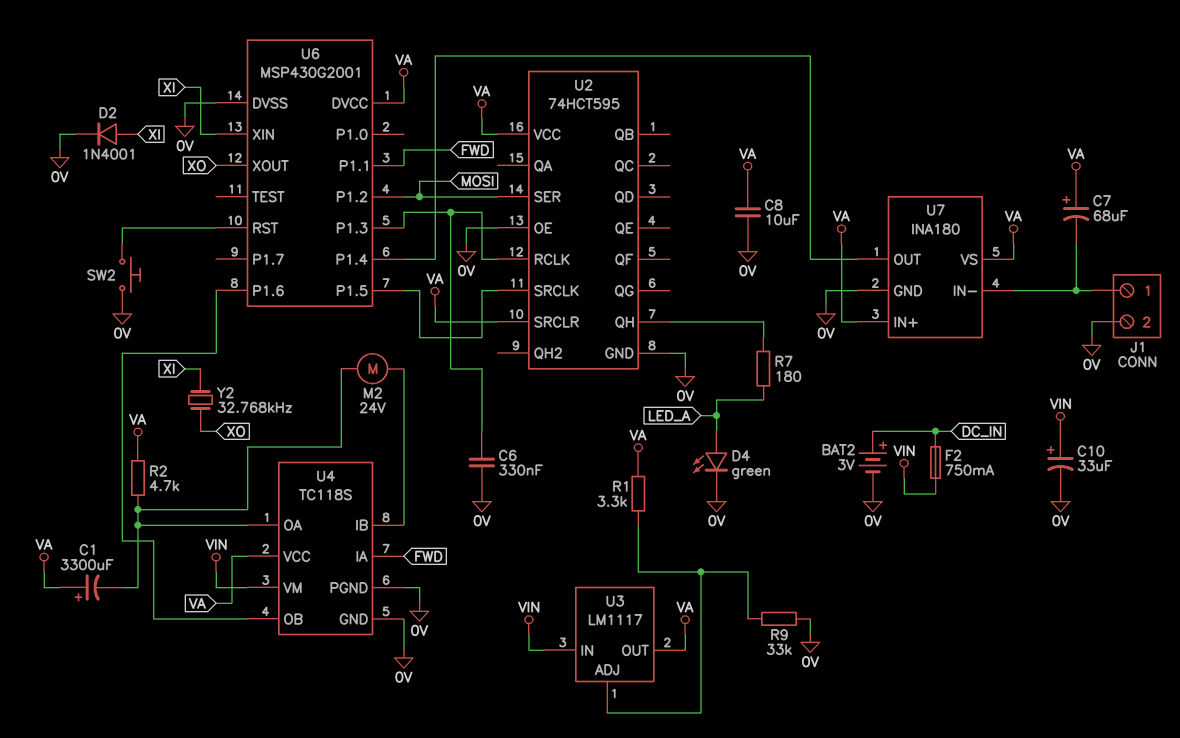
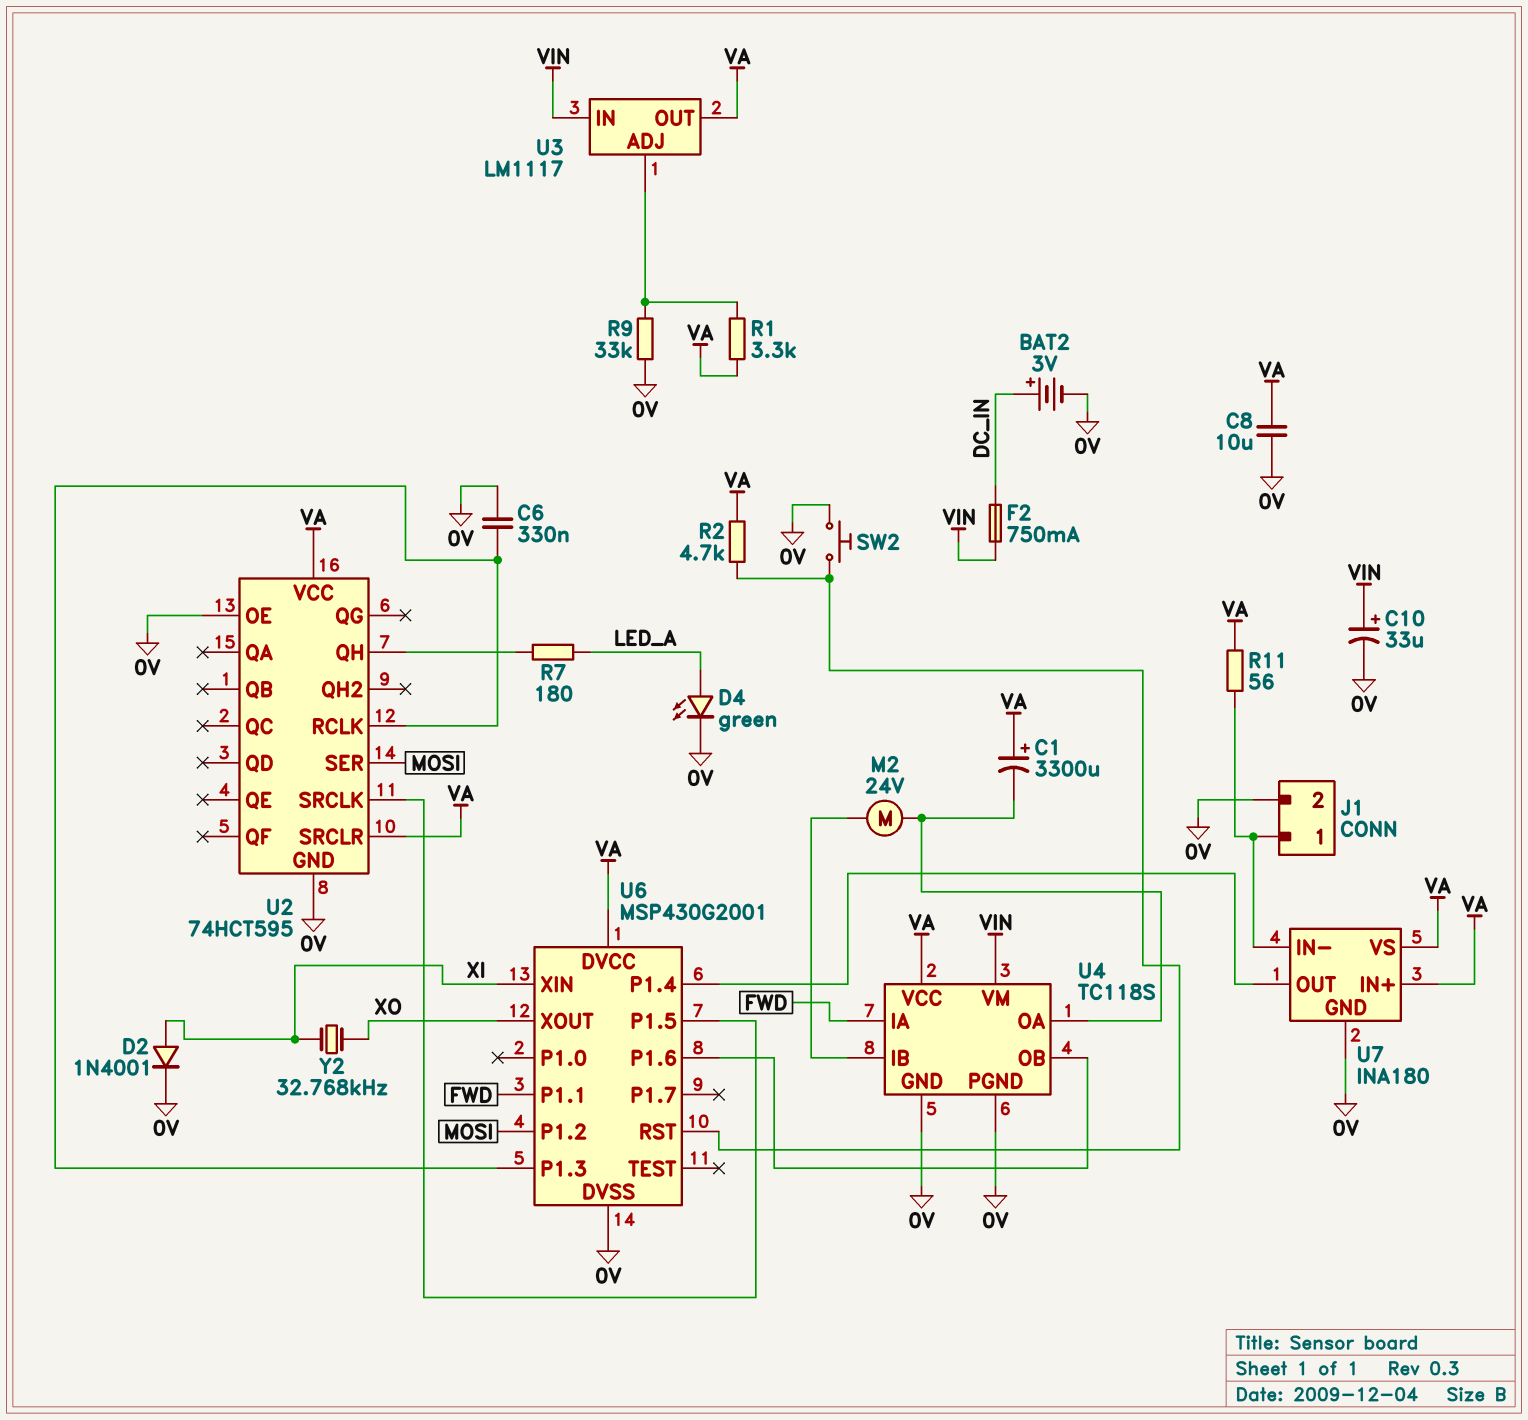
C7: 68uF (plus VA, minus J1/1) -> none
R2: 4.7k (U4/OA, VA) -> 4.7k (U6/RST, VA)
R11: none -> 56 (J1/1, VA)

